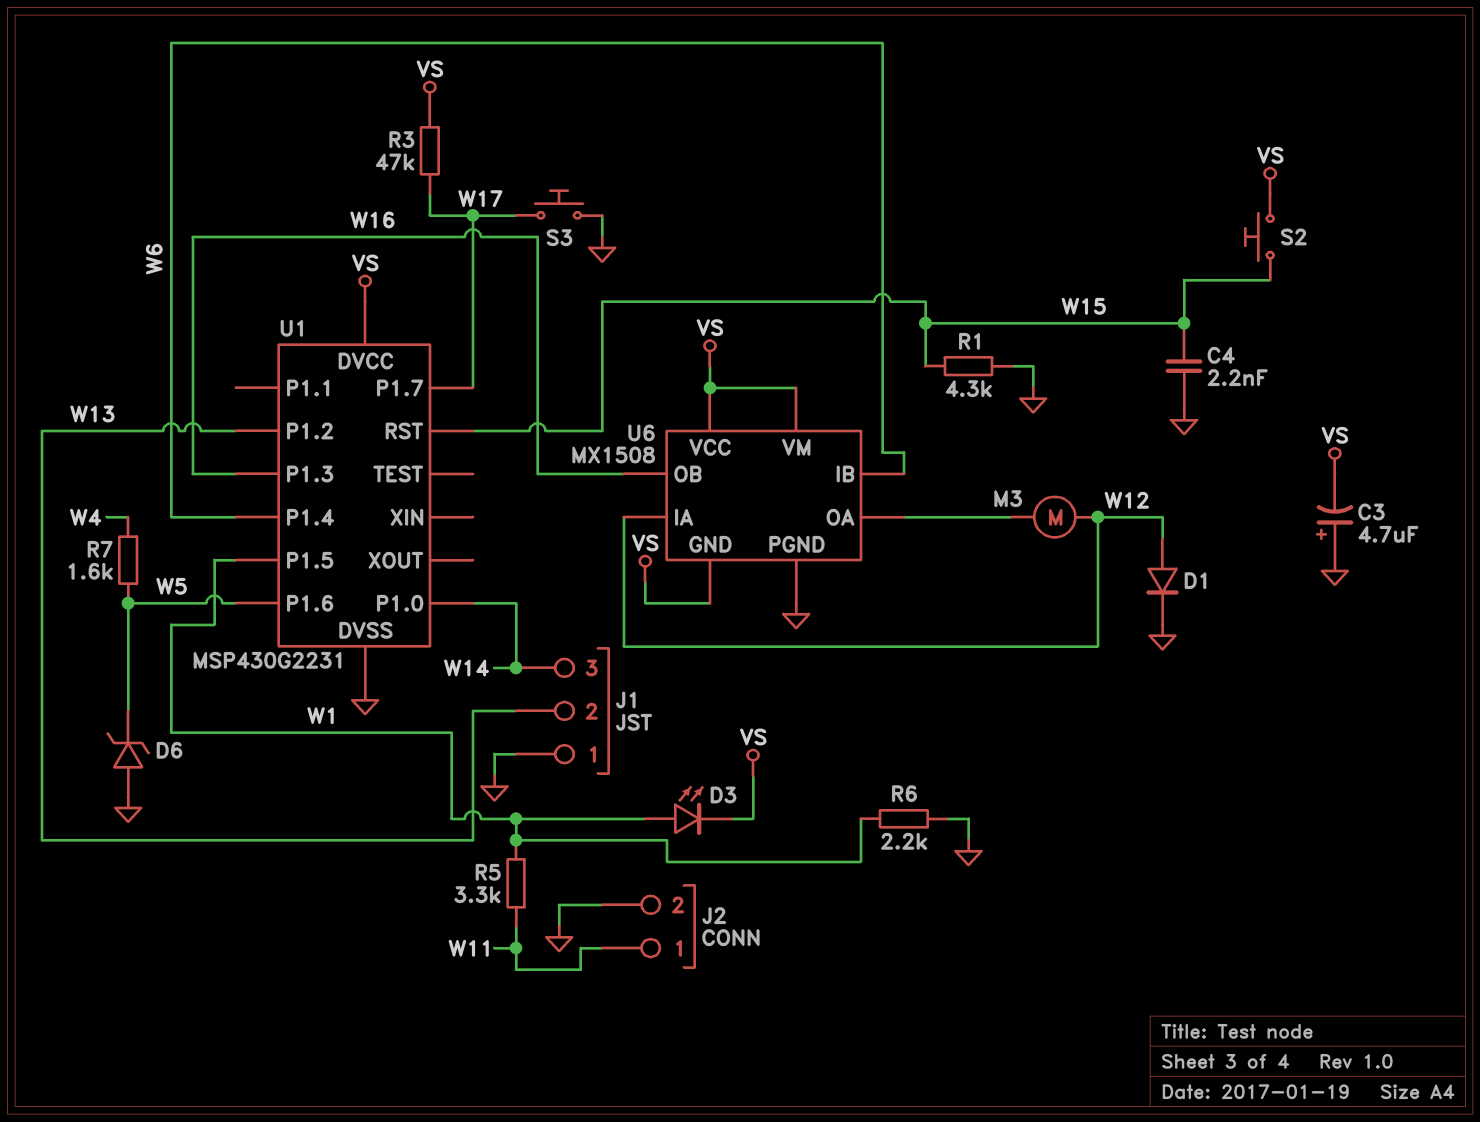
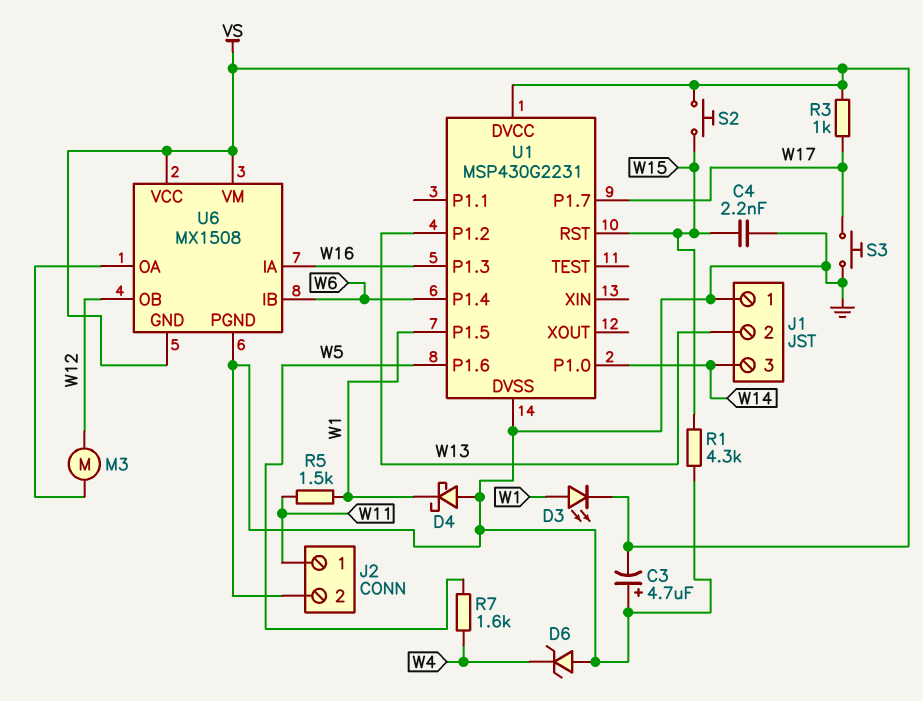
D1: diode (A W12, K GND) -> none
D4: none -> schottky (A GND, K W1)
D6: zener (A GND, K W5) -> zener (A GND, K W4)
R3: 47k (VS, W17) -> 1k (VS, W17)
R5: 3.3k (W1, W11) -> 1.5k (W1, W11)
R6: 2.2k (GND, W1) -> none
U6 pin IA: W12 -> W16
U6 pin OB: W16 -> W12

